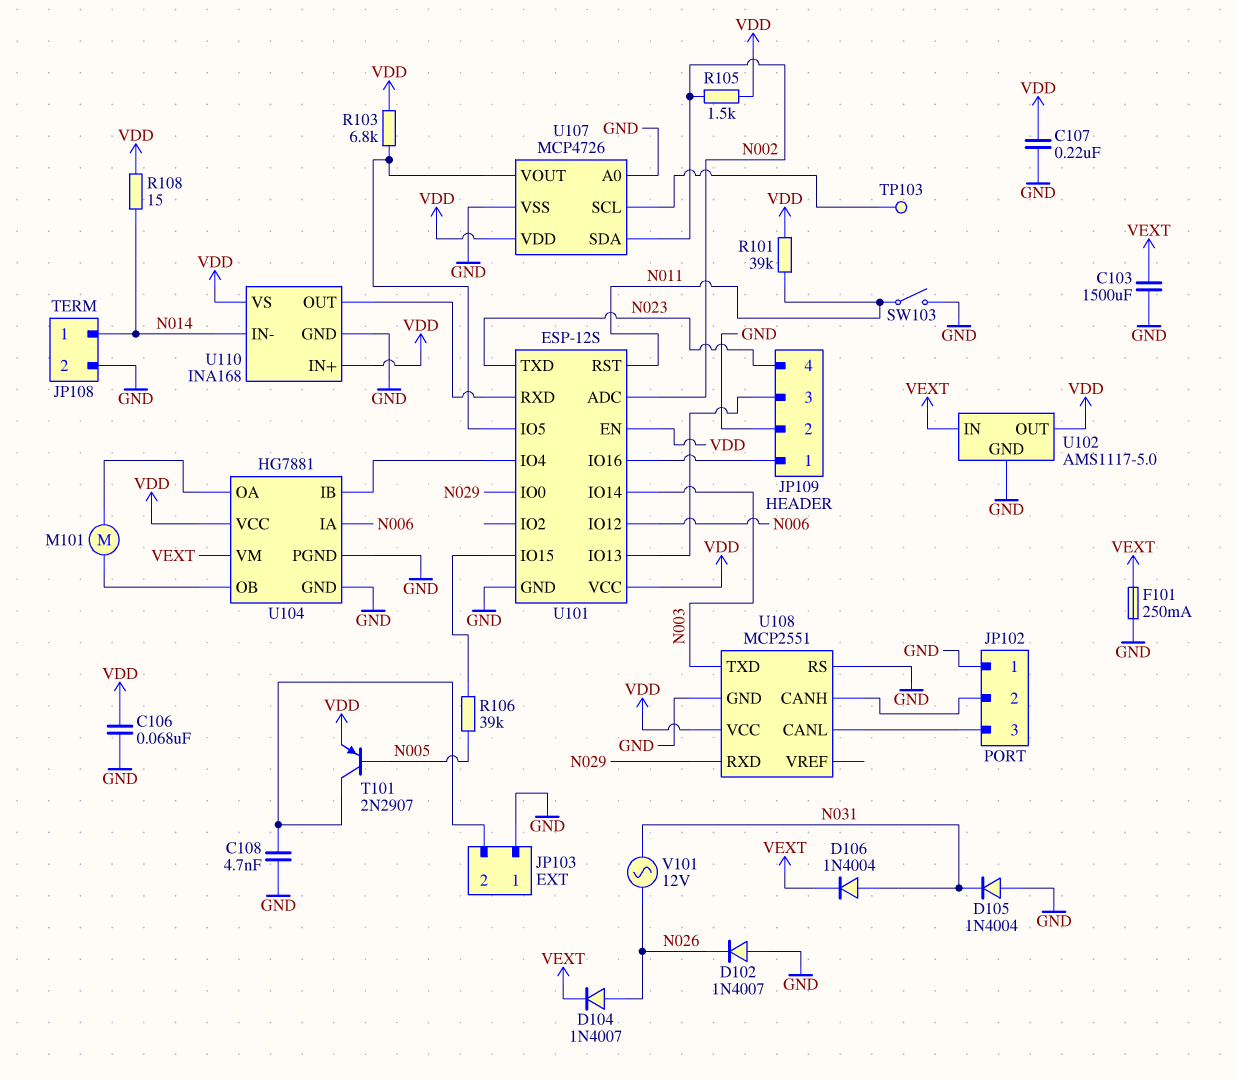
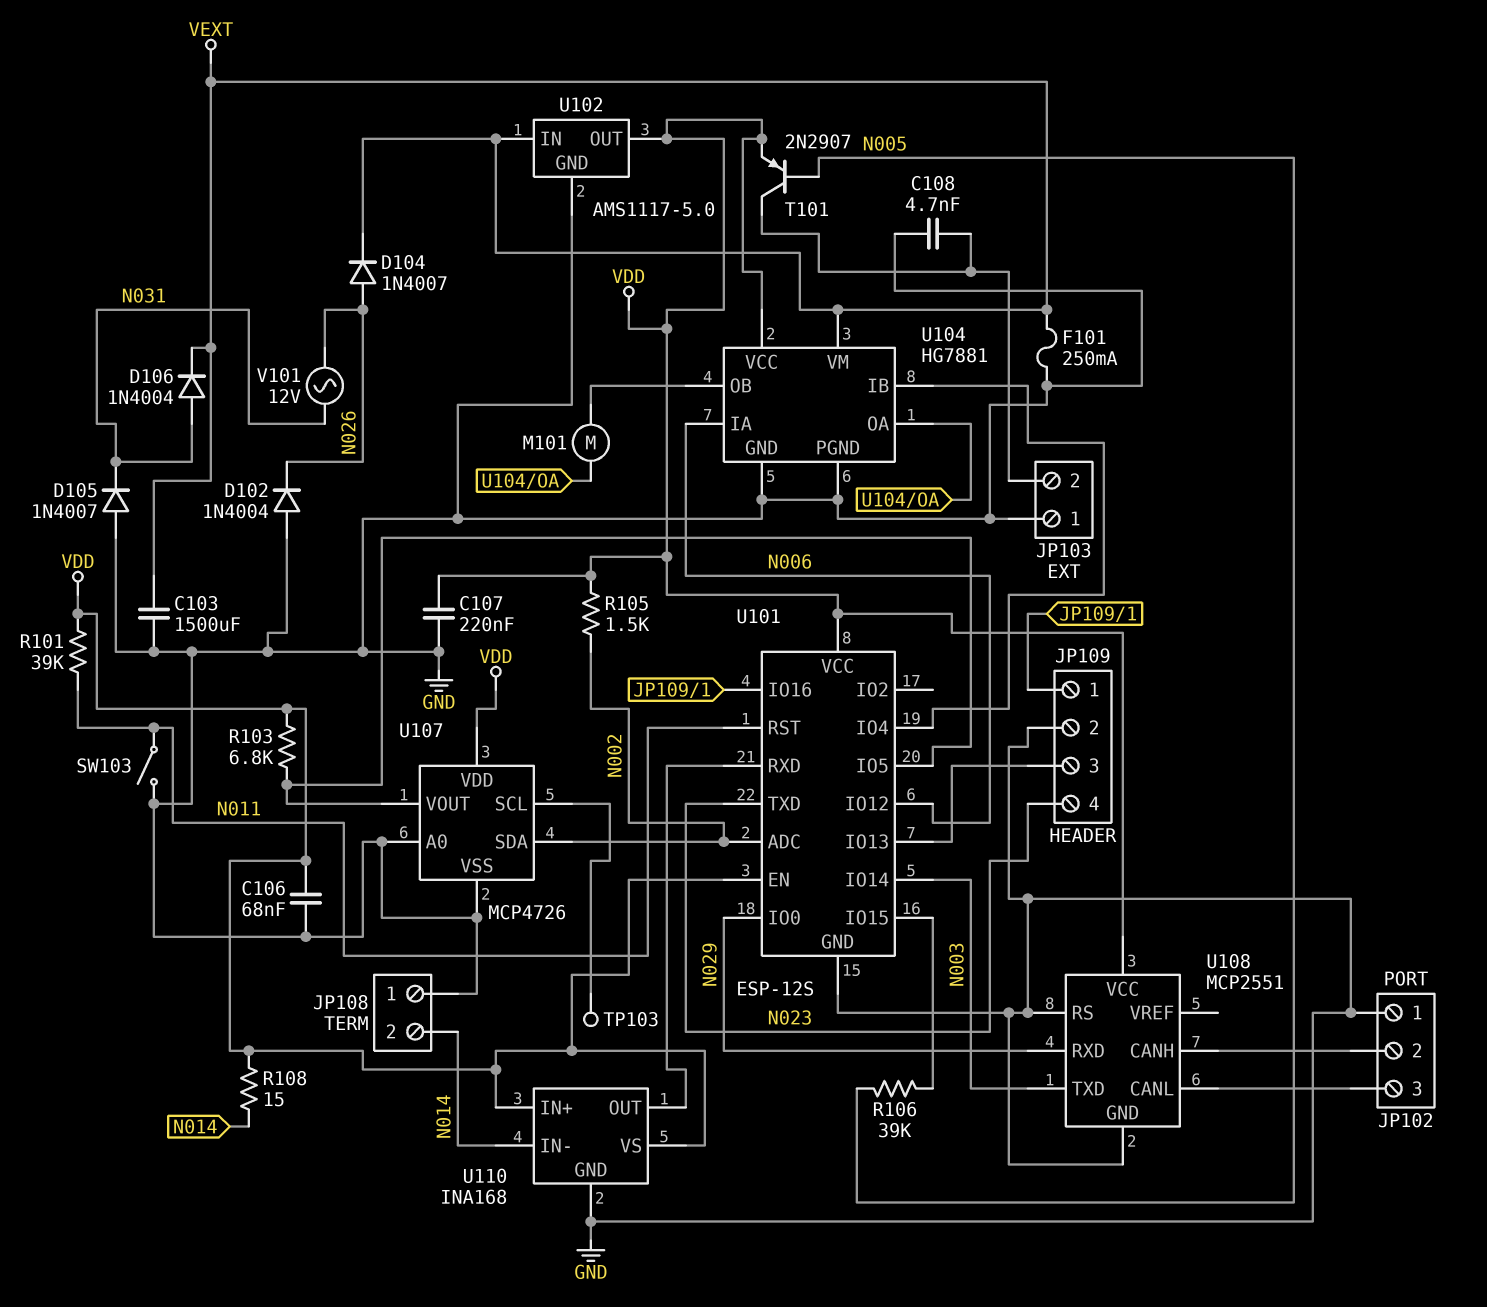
D102: diode 1N4007 (A GND, K N026) -> diode 1N4004 (A GND, K N026)
D105: diode 1N4004 (A GND, K N031) -> diode 1N4007 (A GND, K N031)
JP108 pin 1: N014 -> GND
JP108 pin 2: GND -> N014

